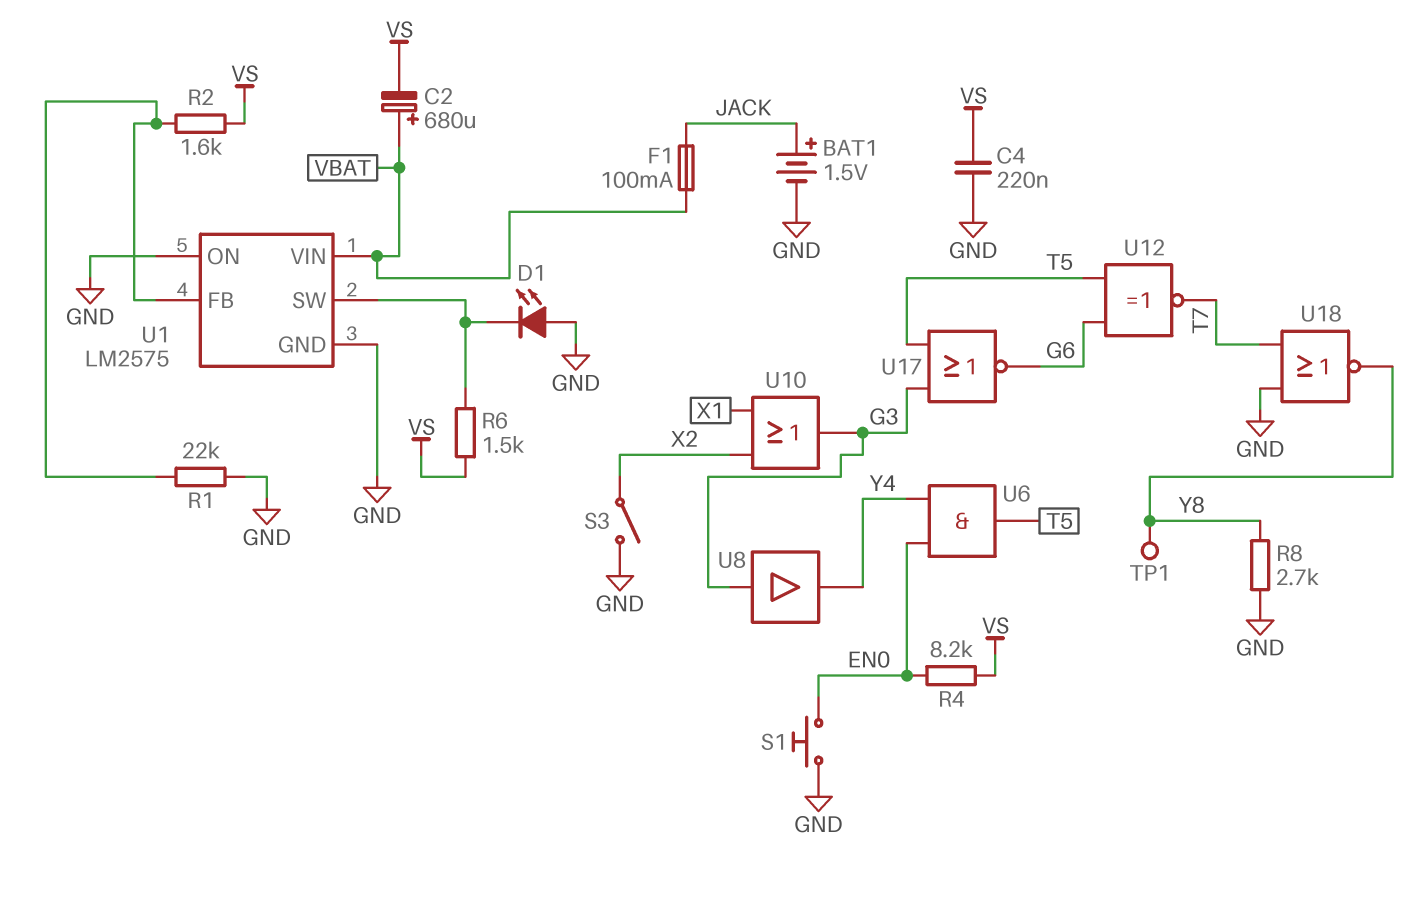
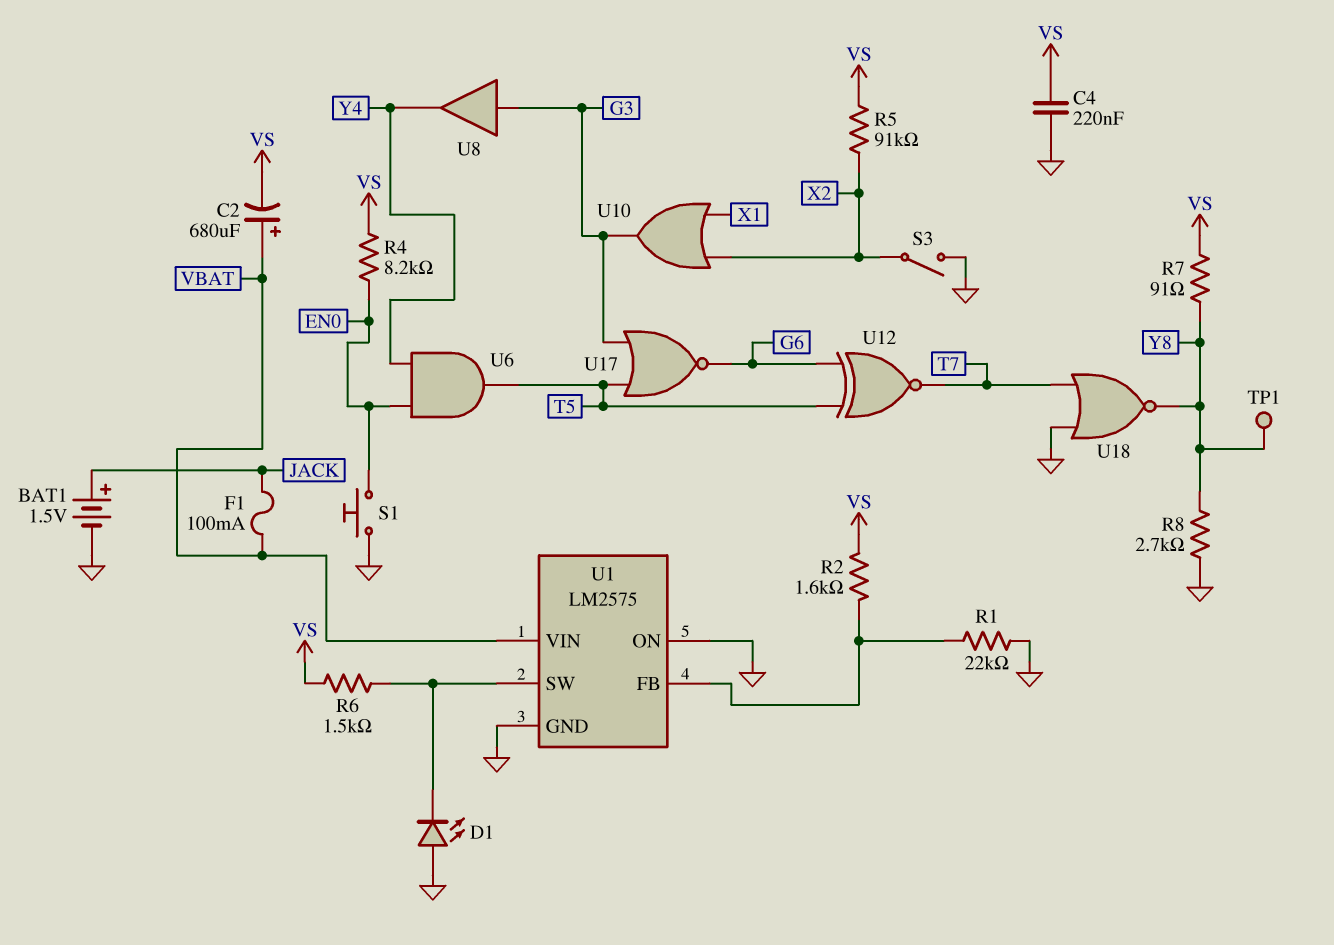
R5: none -> 91k (VS, X2)
R7: none -> 91 (VS, Y8)

